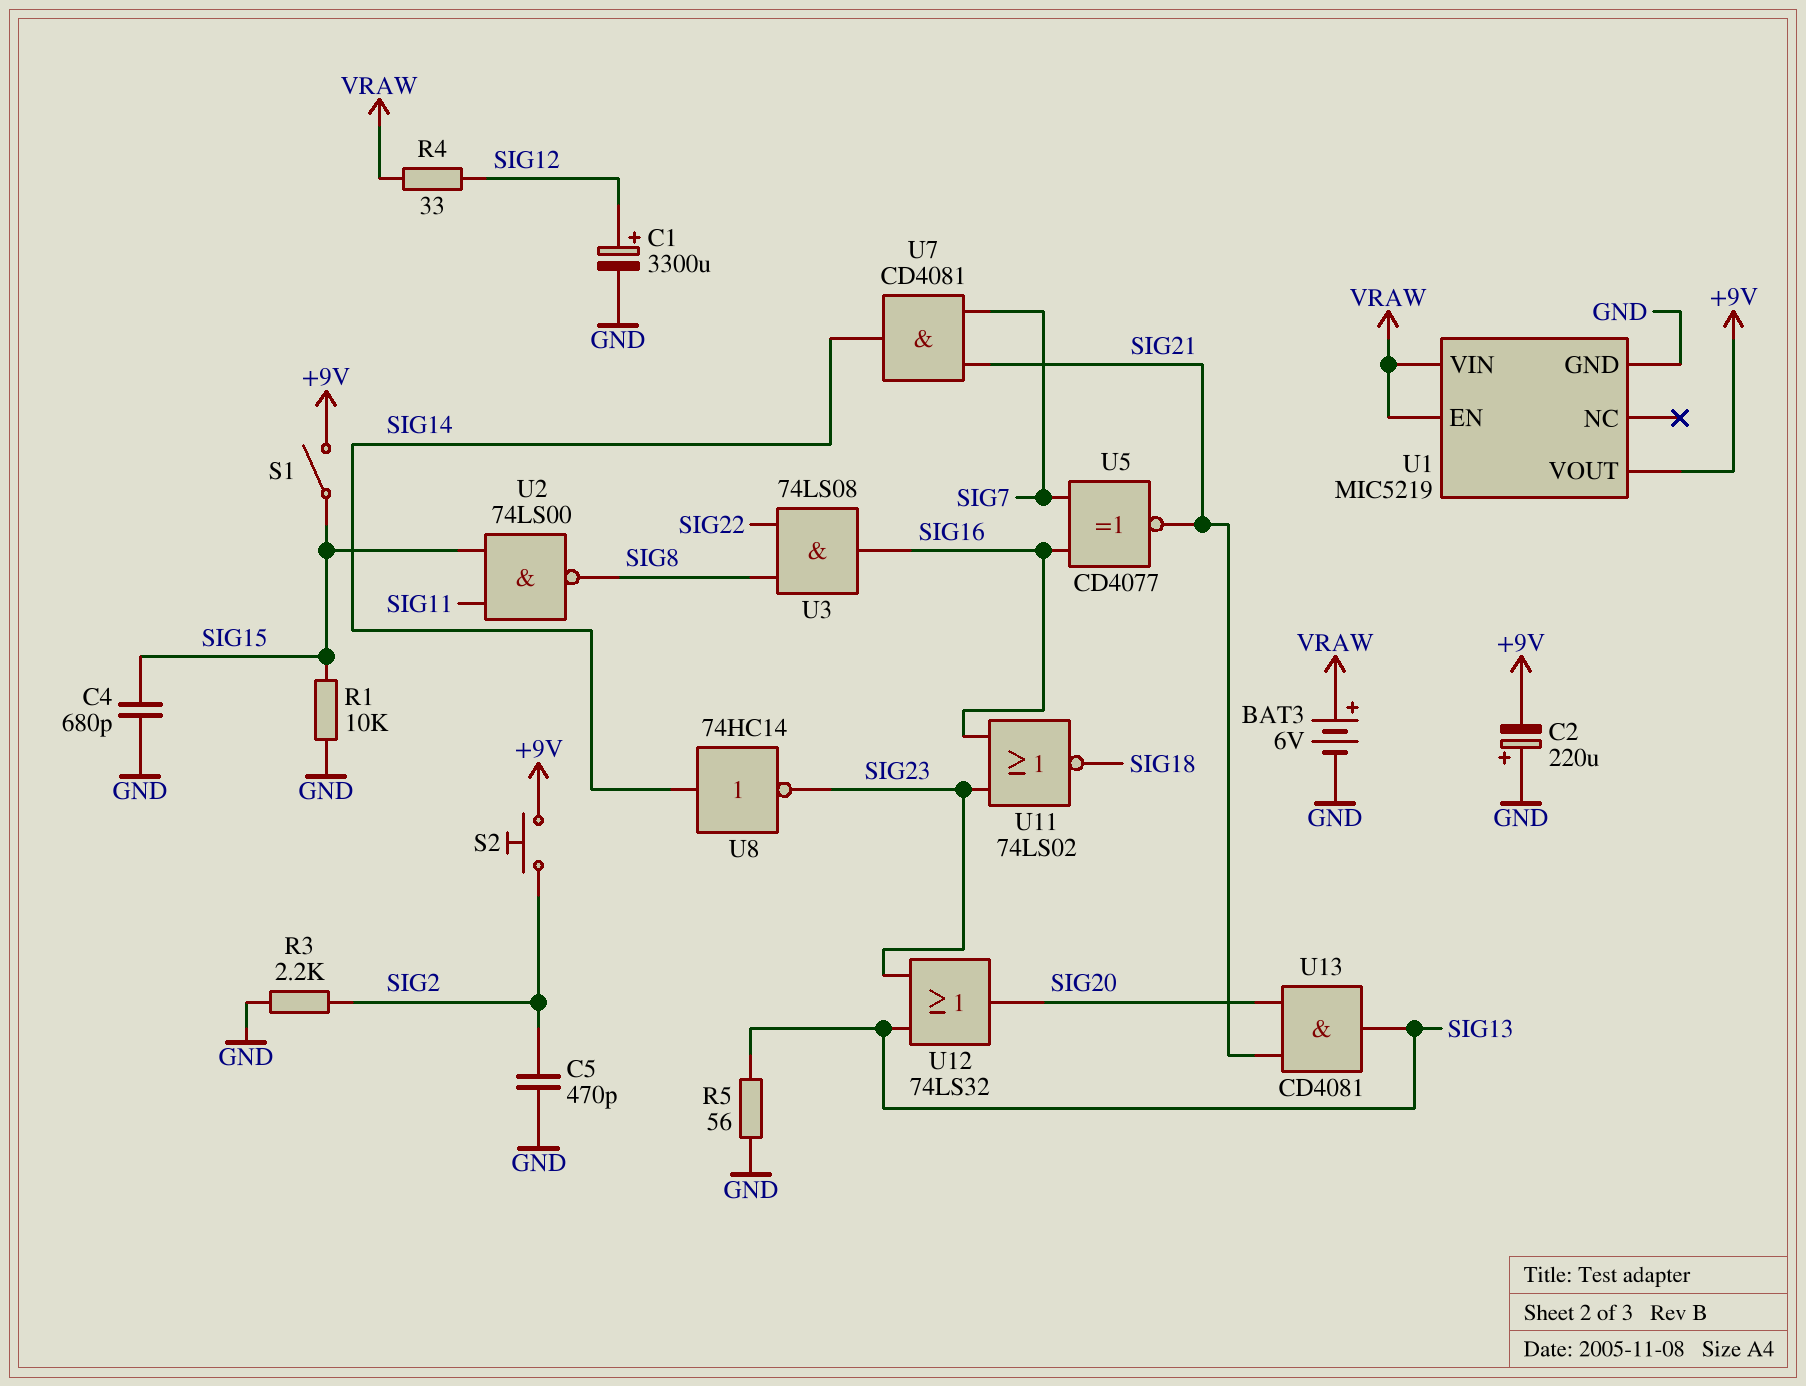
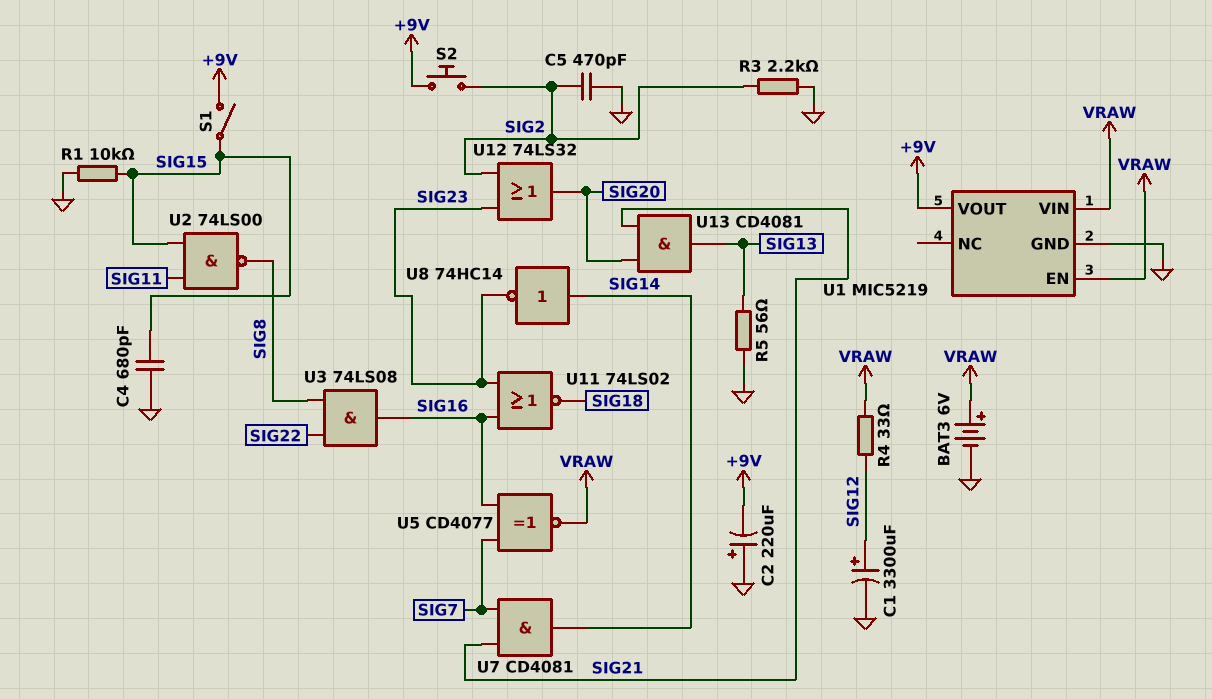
U5: XNOR CD4077 (in SIG7, in SIG16, out SIG21) -> XNOR CD4077 (in SIG7, in SIG16, out VRAW)
U12: OR 74LS32 (in SIG13, in SIG23, out SIG20) -> OR 74LS32 (in SIG2, in SIG23, out SIG20)

